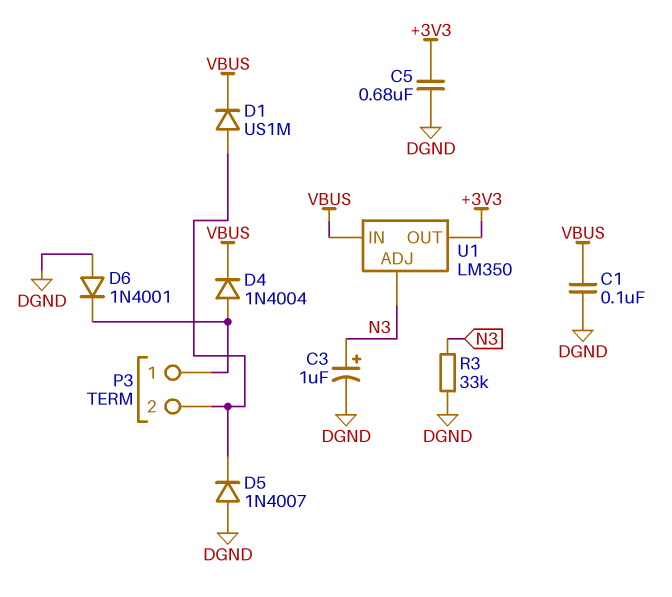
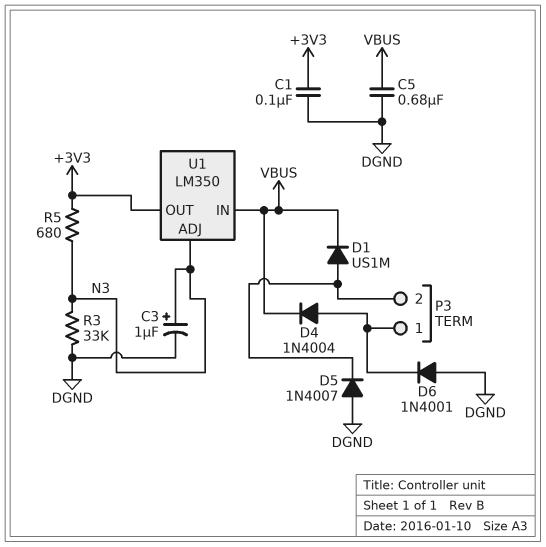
C1: 100nF (DGND, VBUS) -> 100nF (+3V3, DGND)
C5: 680nF (+3V3, DGND) -> 680nF (DGND, VBUS)
R5: none -> 680 (+3V3, N3)

